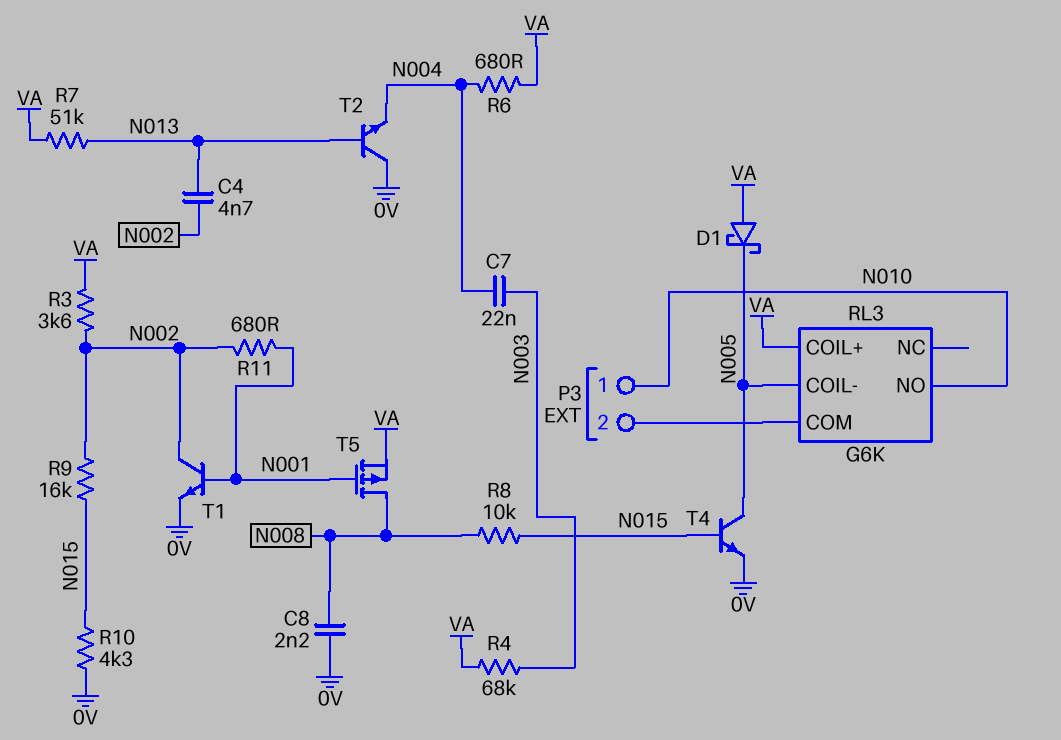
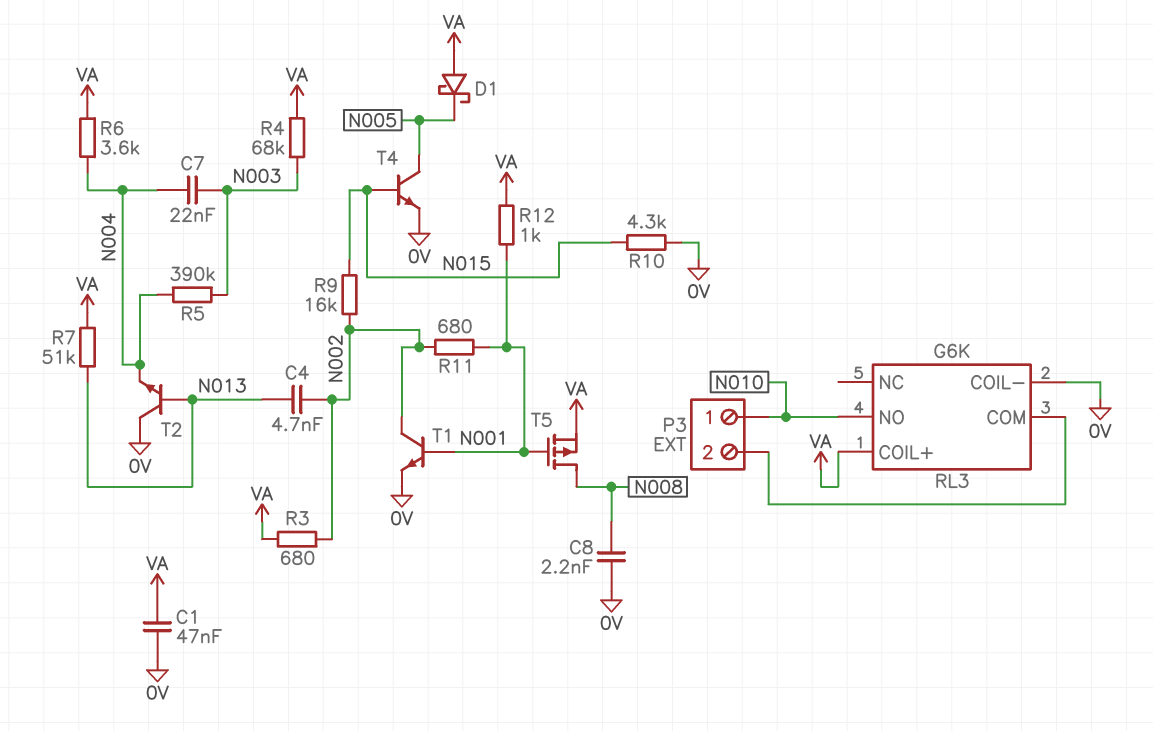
C1: none -> 47nF (0V, VA)
R3: 3.6k (N002, VA) -> 680 (N002, VA)
R5: none -> 390k (N003, N004)
R6: 680 (N004, VA) -> 3.6k (N004, VA)
R8: 10k (N008, N015) -> none
R12: none -> 1k (N001, VA)
RL3 pin COIL-: N005 -> 0V

